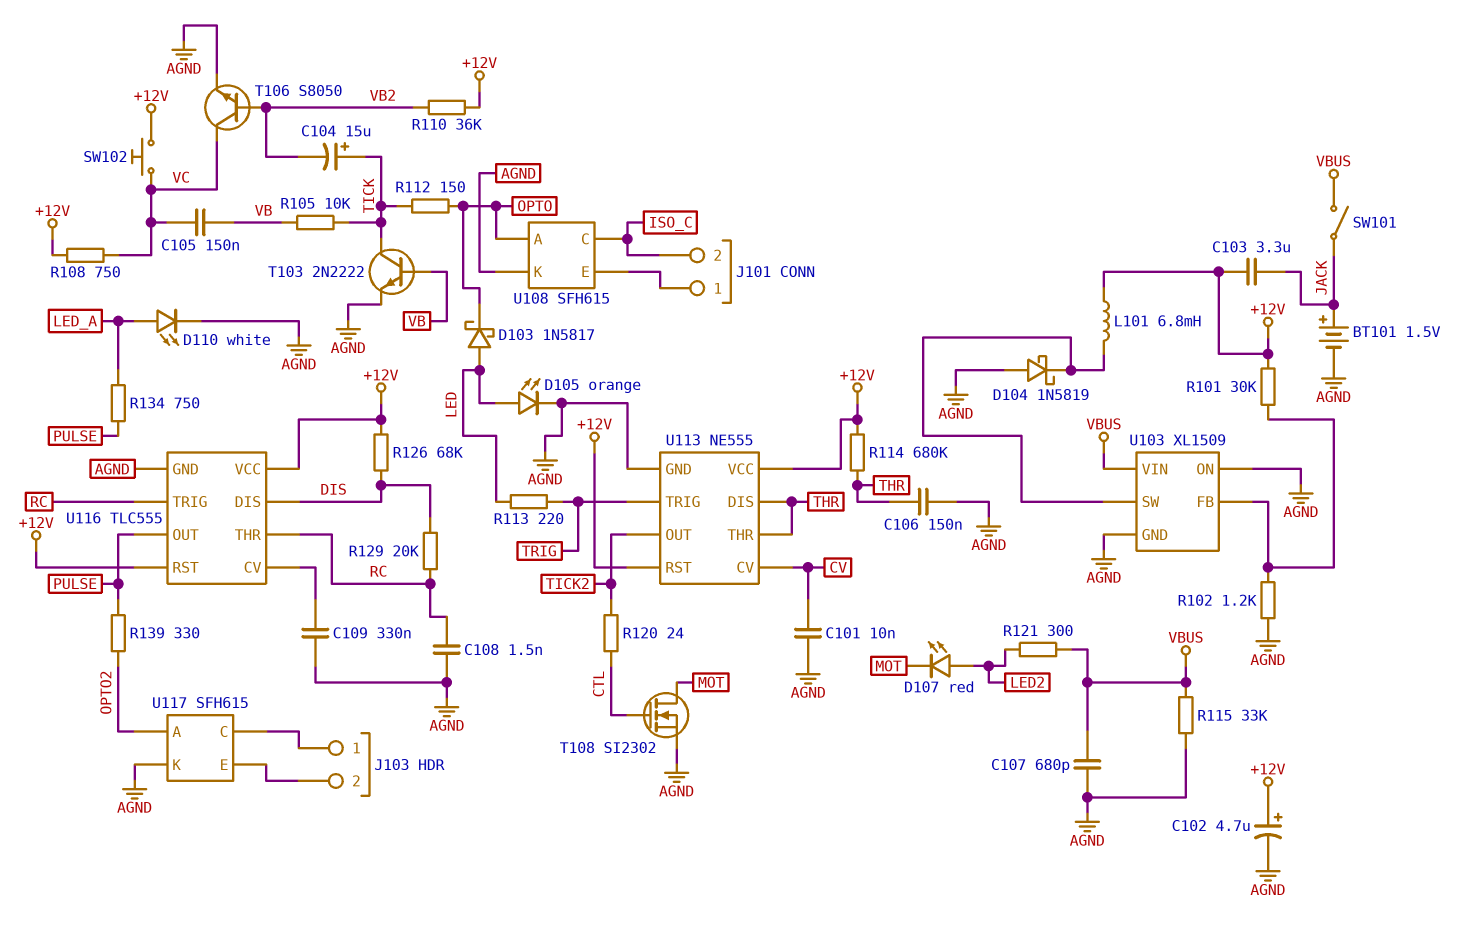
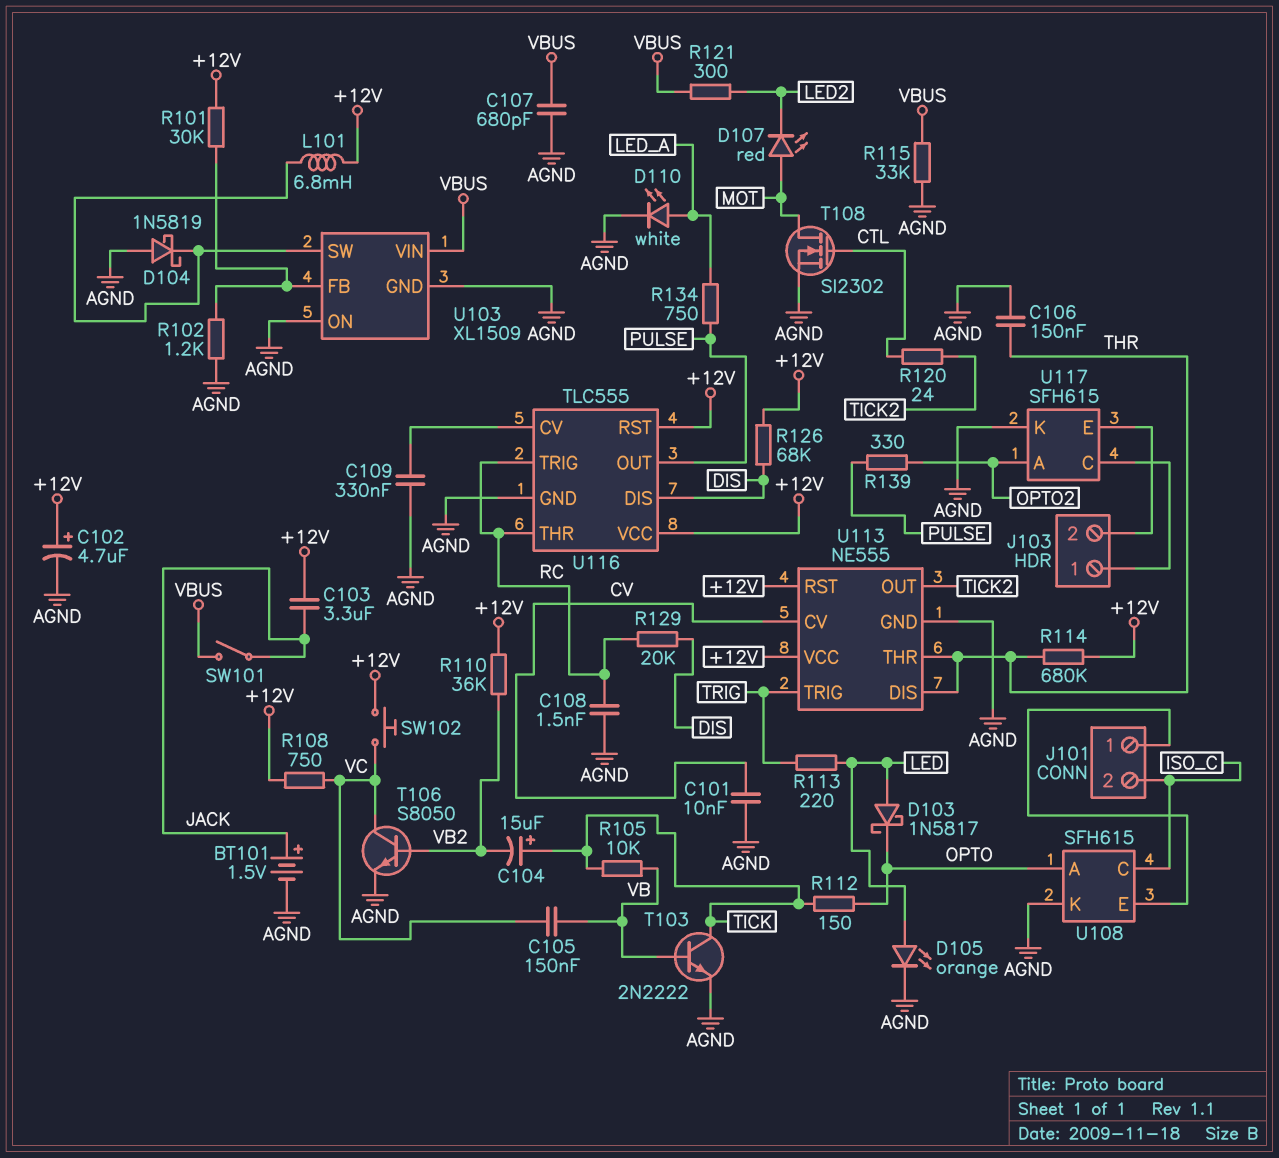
D107: LED red (A LED2, K MOT) -> LED red (A MOT, K LED2)

